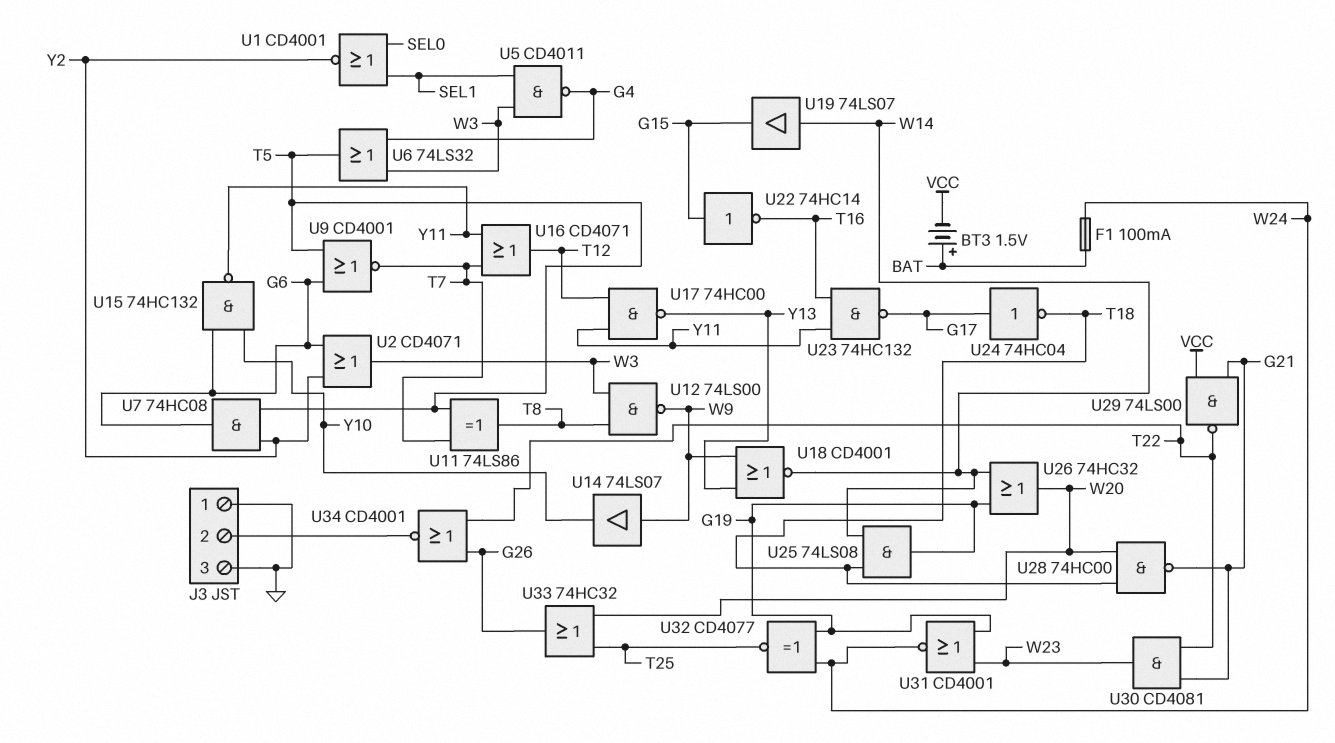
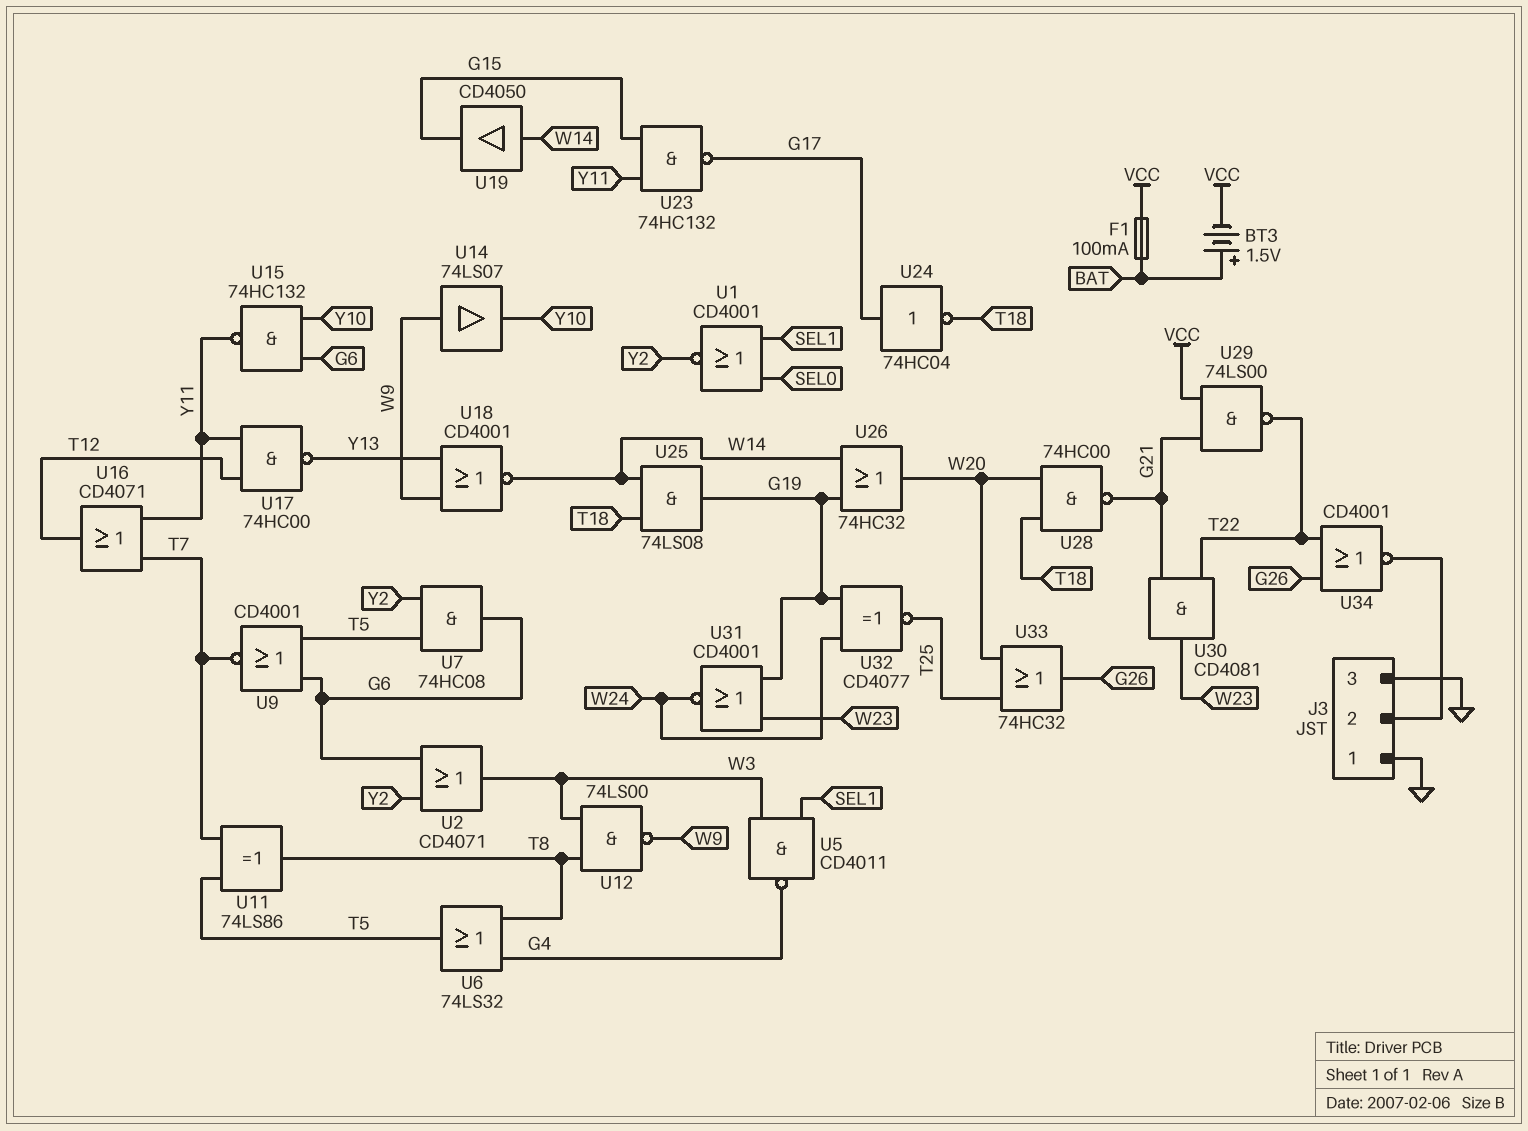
F1: 100mA (BAT, W24) -> 100mA (BAT, VCC)
U6: OR 74LS32 (in G4, in W3, out T5) -> OR 74LS32 (in G4, in T8, out T5)
U19: buffer 74LS07 (in W14, out G15) -> buffer CD4050 (in W14, out G15)
U22: NOT 74HC14 (in G15, out T16) -> none
U23: NAND 74HC132 (in T16, in Y11, out G17) -> NAND 74HC132 (in G15, in Y11, out G17)

